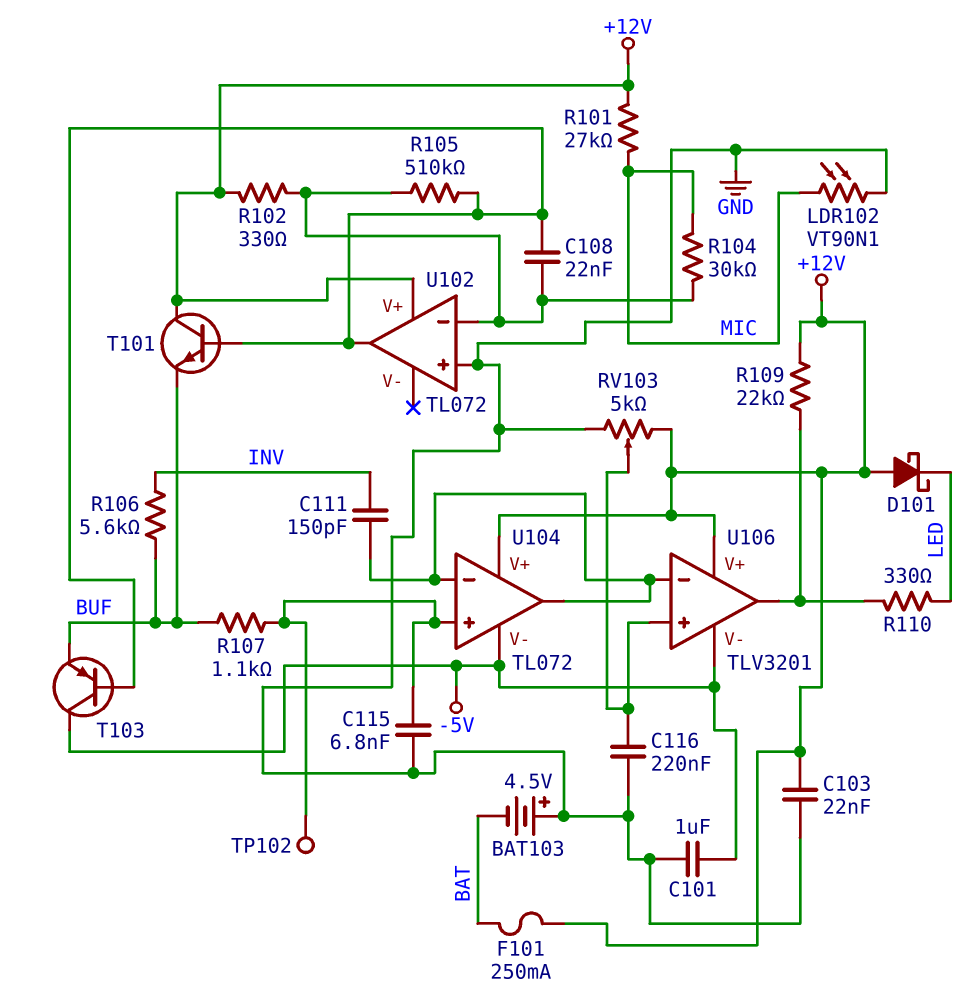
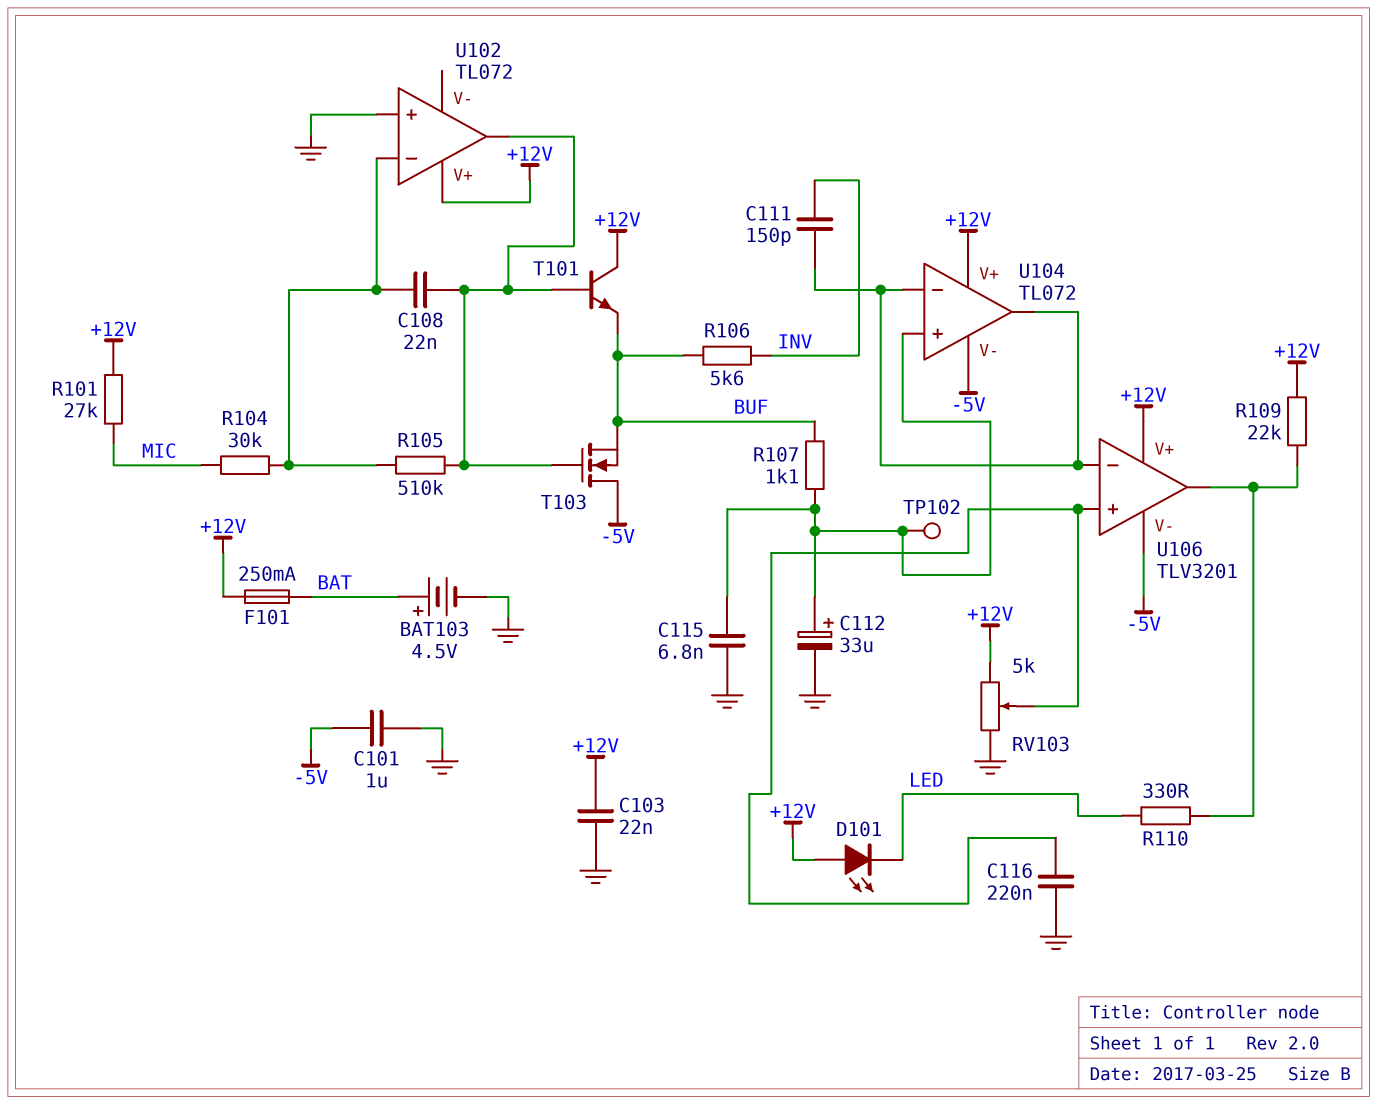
BAT103: 4.5V (plus GND, minus BAT) -> 4.5V (plus BAT, minus GND)
C112: none -> 33uF (plus U104/in+, minus GND)
D101: schottky (A +12V, K LED) -> LED (A +12V, K LED)
LDR102: VT90N1 (GND, MIC) -> none
R102: 330 (+12V, U102/in-) -> none
T103: PNP (B U102/out, C -5V, E BUF) -> NMOS (G U102/out, D -5V, S BUF)

